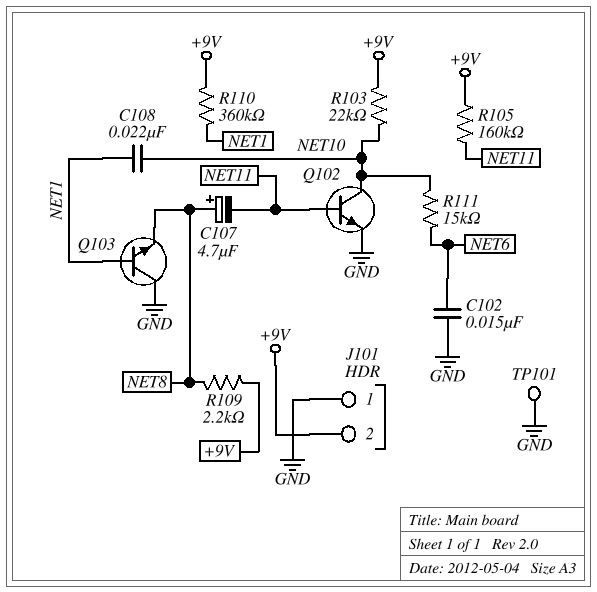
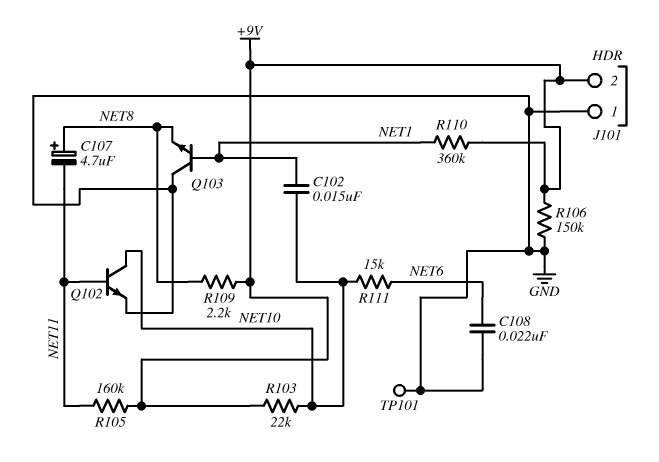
C102: 15nF (GND, NET6) -> 15nF (NET1, NET10)
C108: 22nF (NET1, NET10) -> 22nF (GND, NET6)
R106: none -> 150k (+9V, GND)

